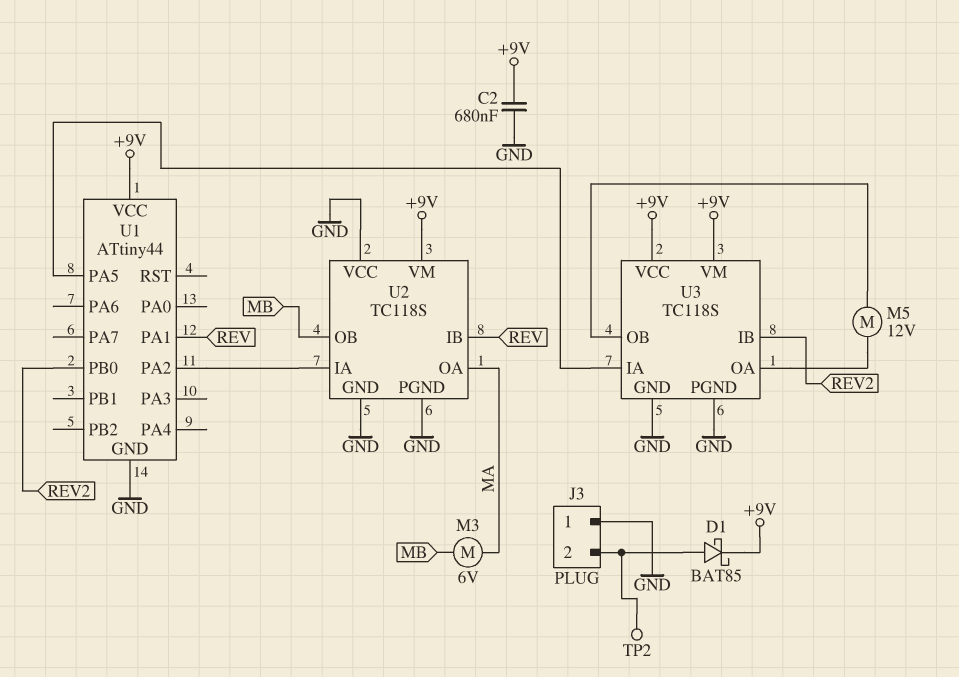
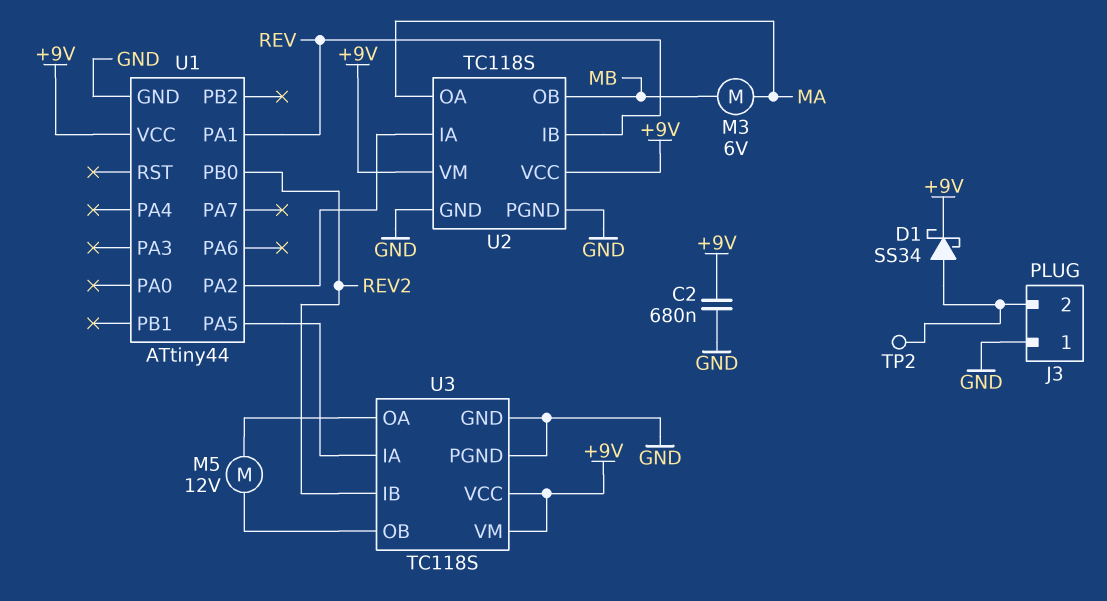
D1: schottky BAT85 (A J3/2, K +9V) -> schottky SS34 (A J3/2, K +9V)
U2 pin VCC: GND -> +9V

